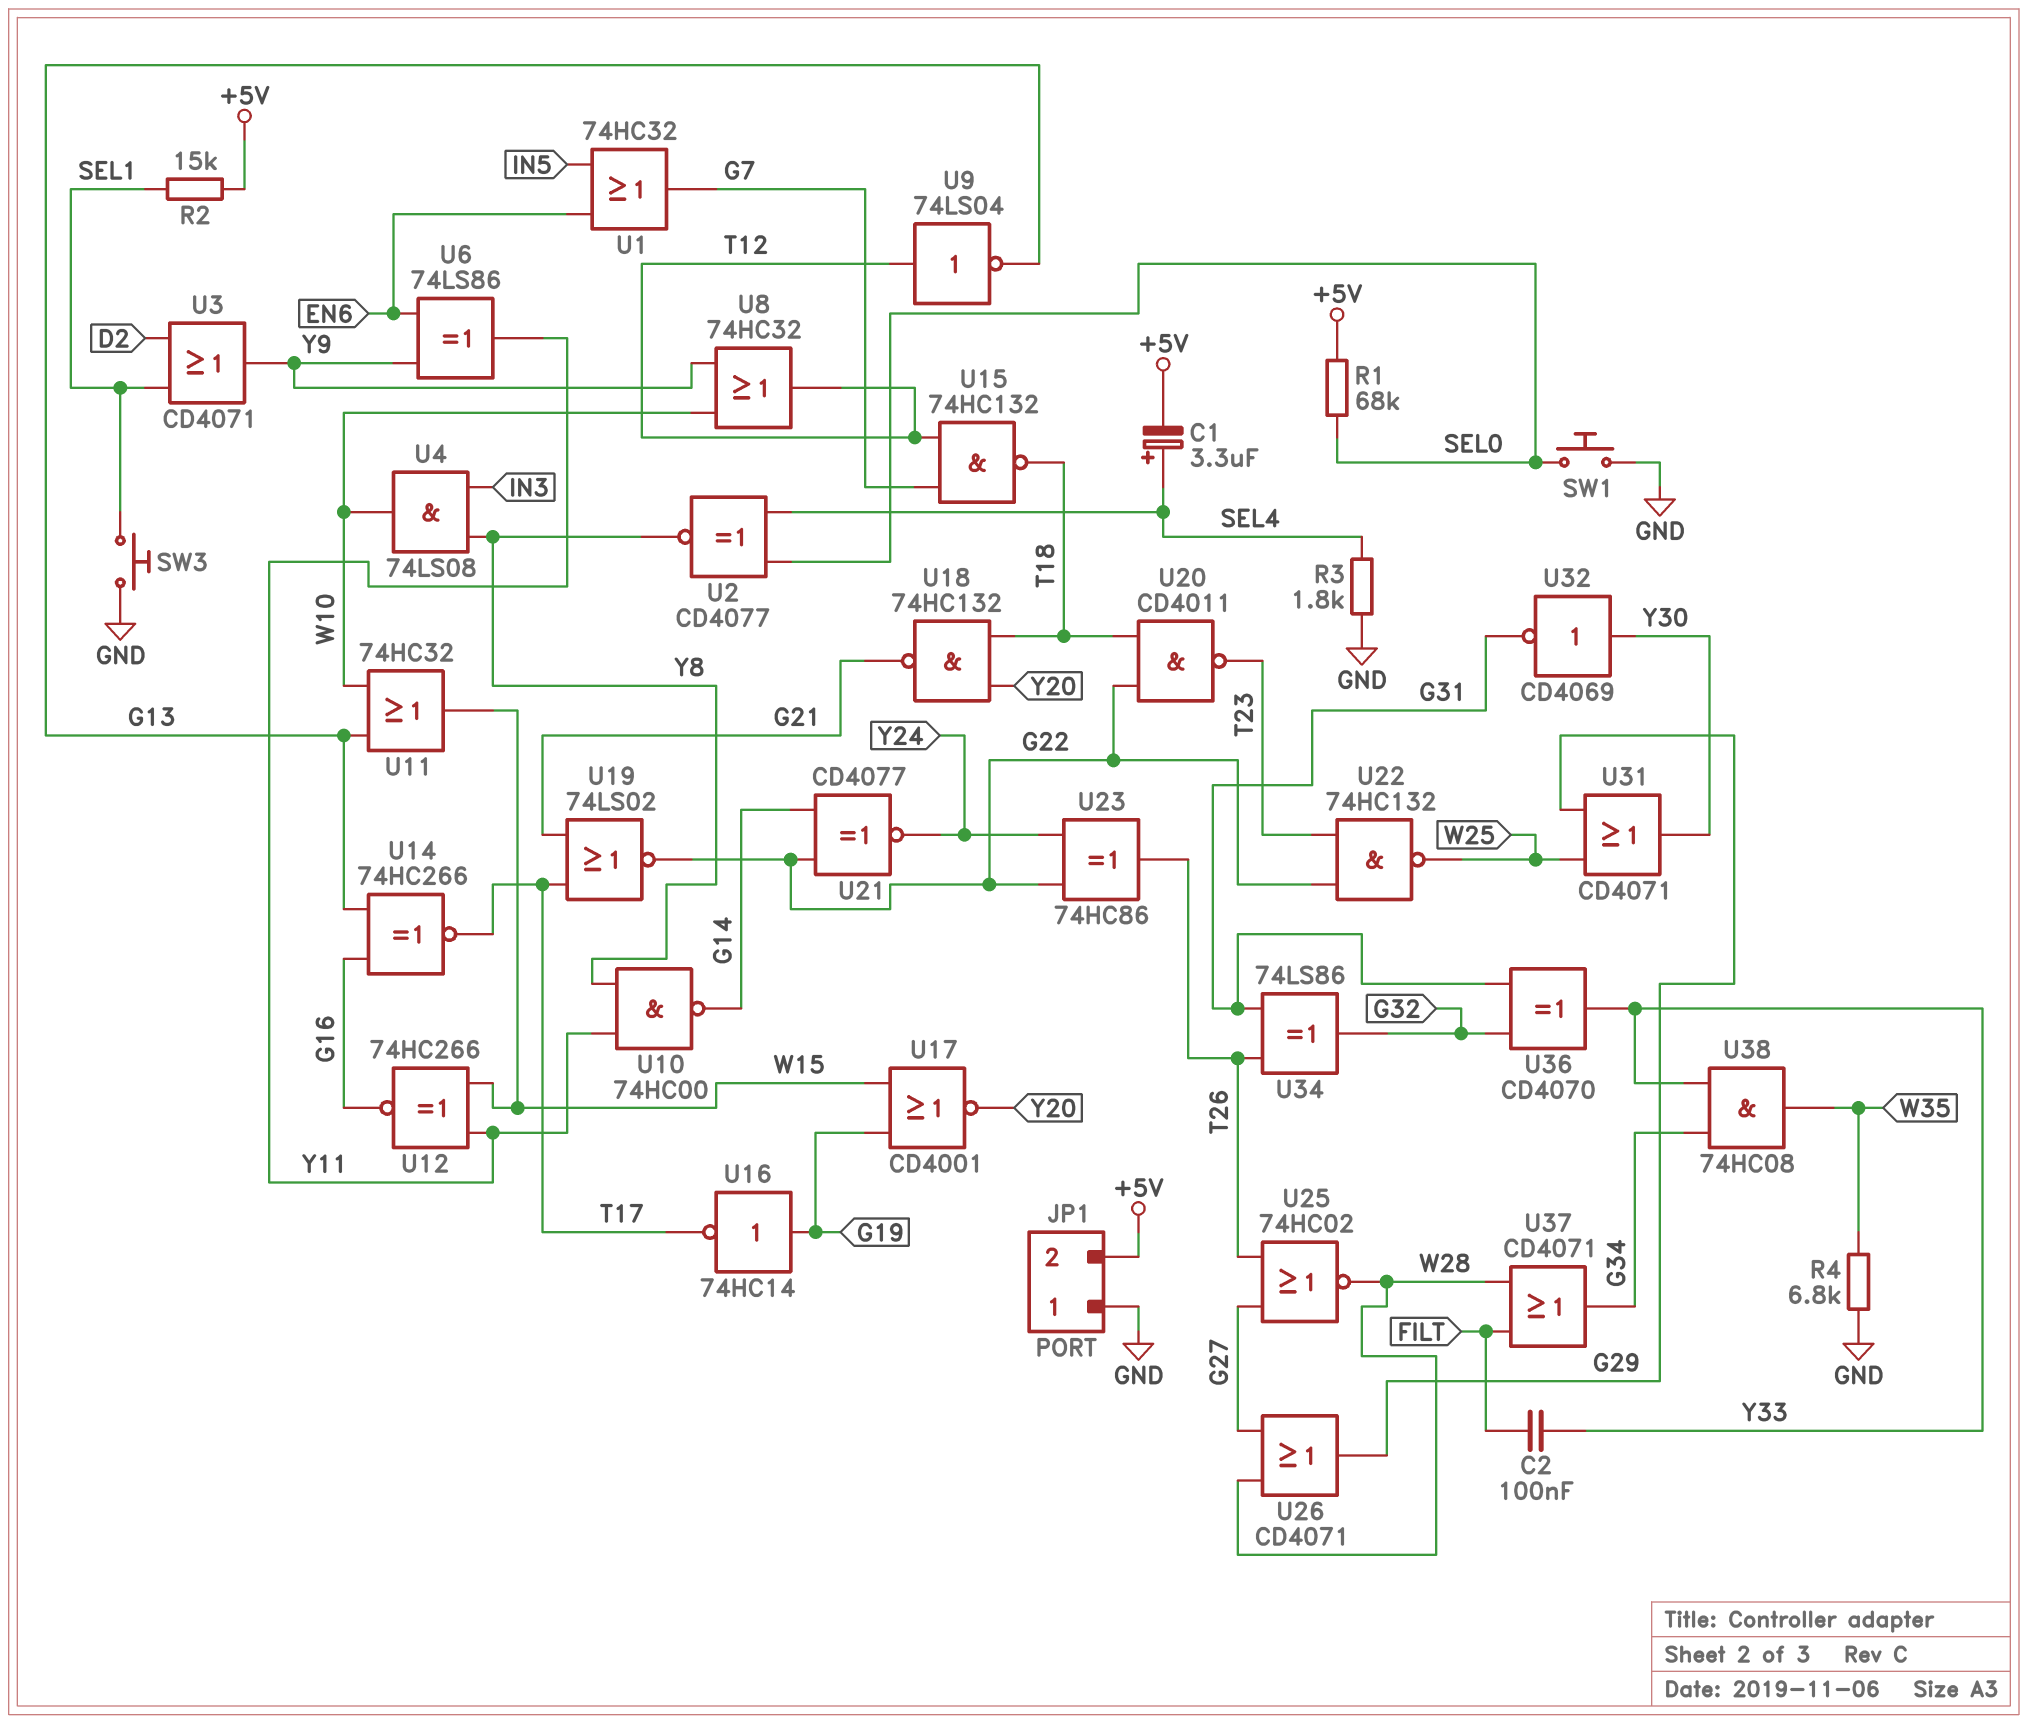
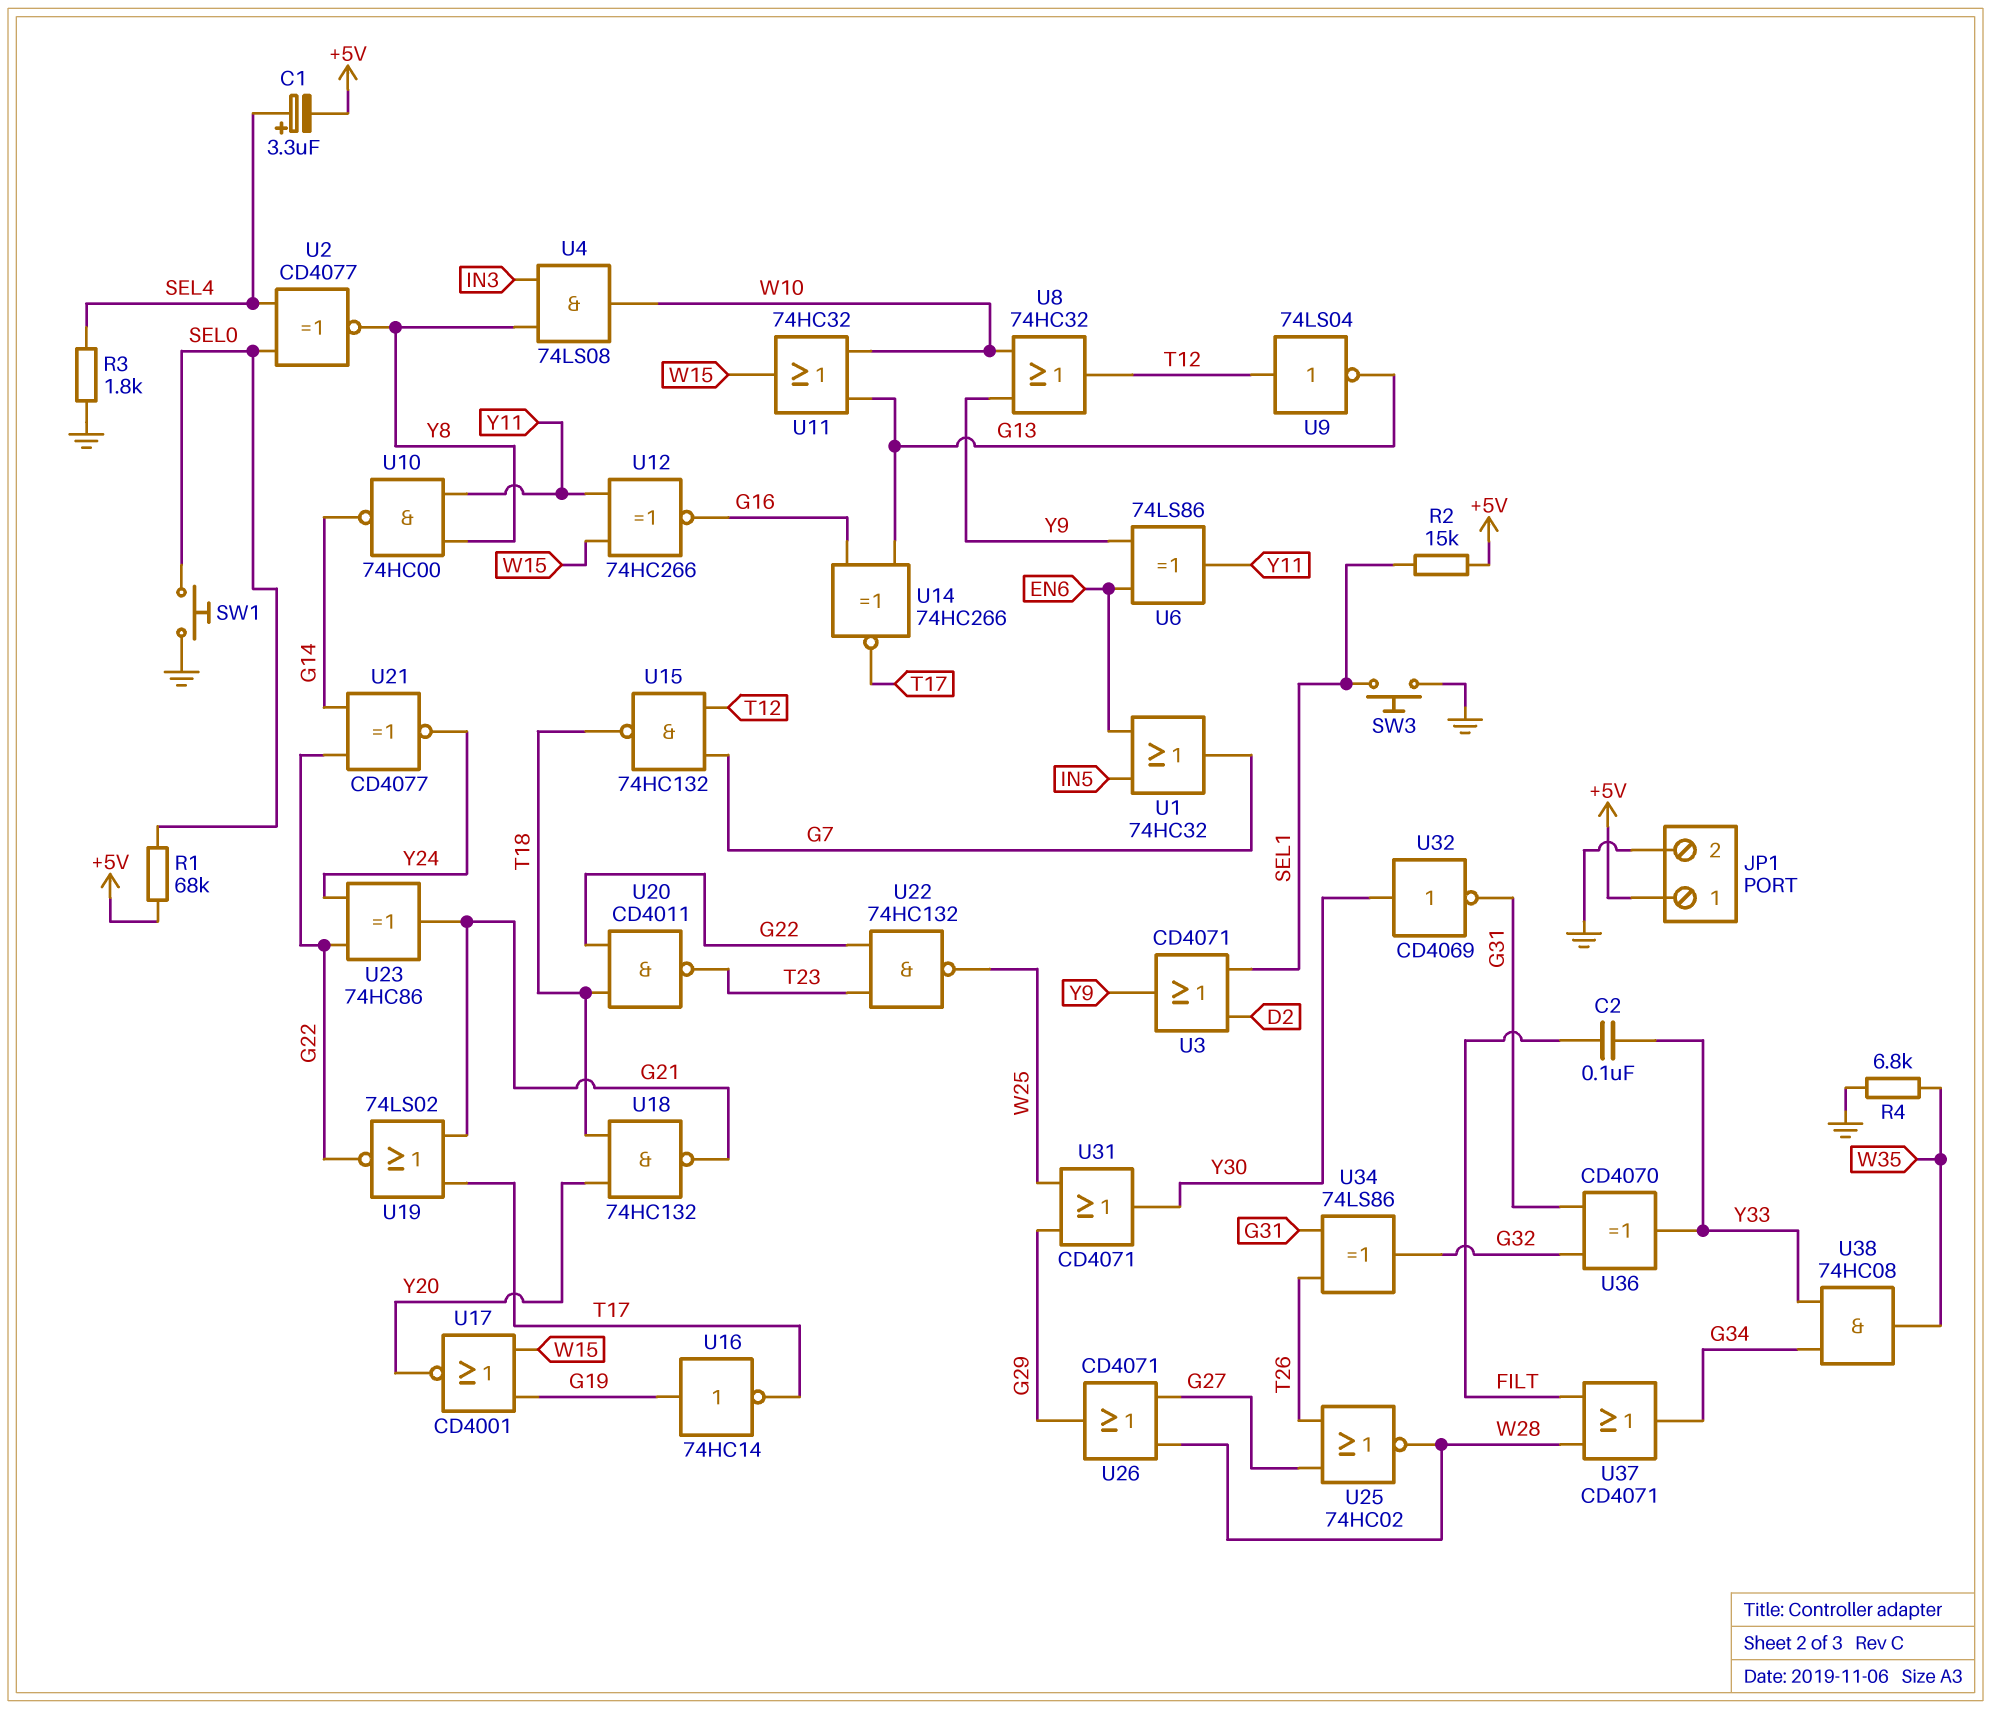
JP1 pin 1: GND -> +5V
JP1 pin 2: +5V -> GND
U23: XOR 74HC86 (in G22, in Y24, out T26) -> XOR 74HC86 (in G22, in Y24, out G21)

